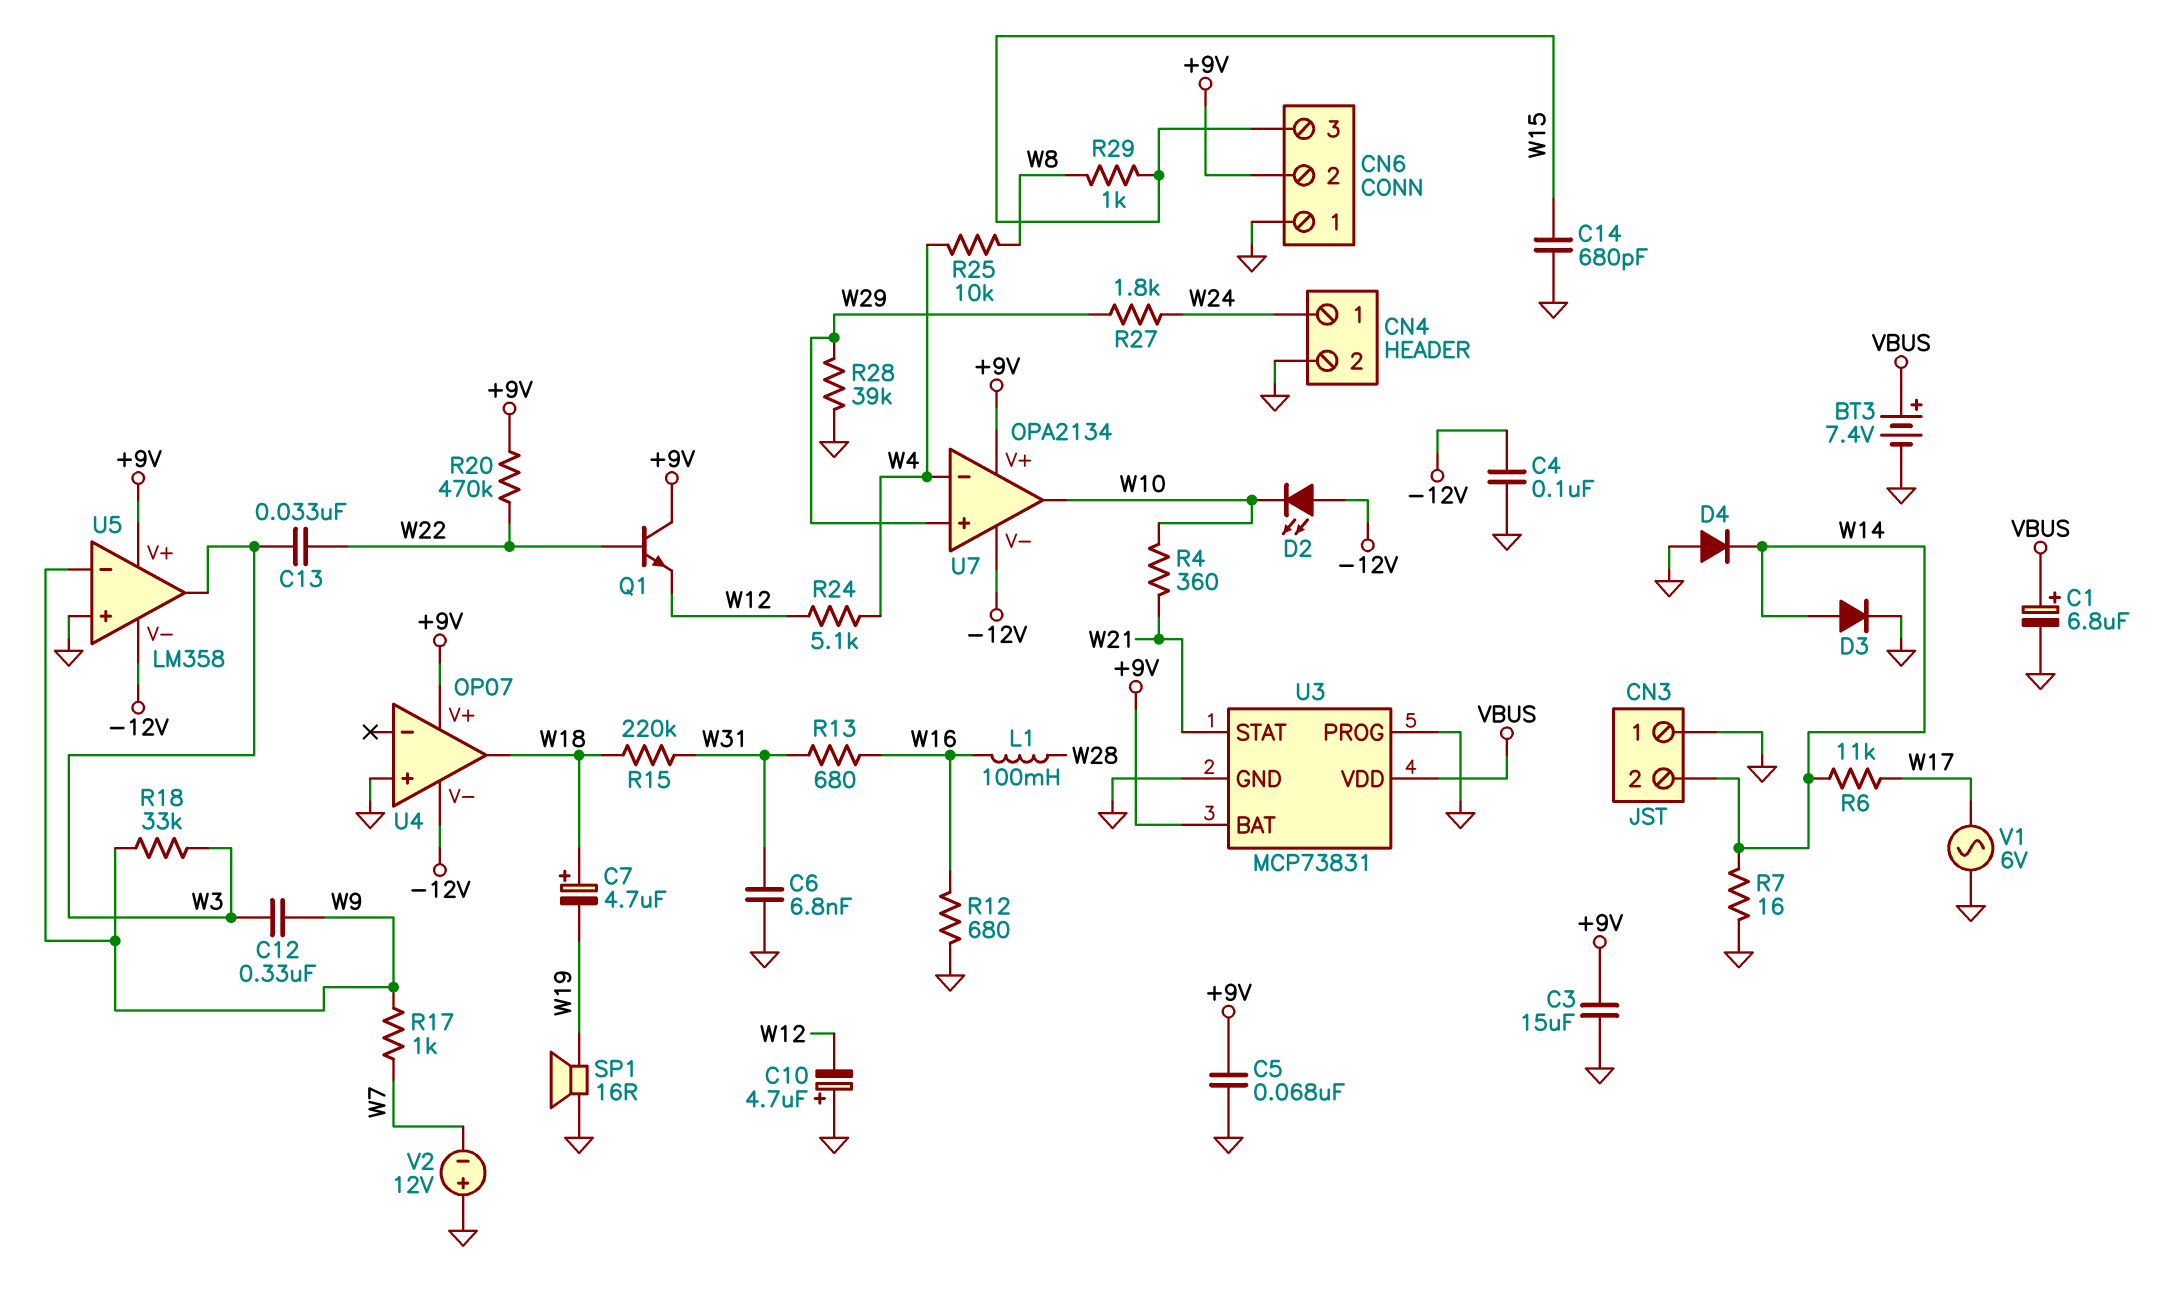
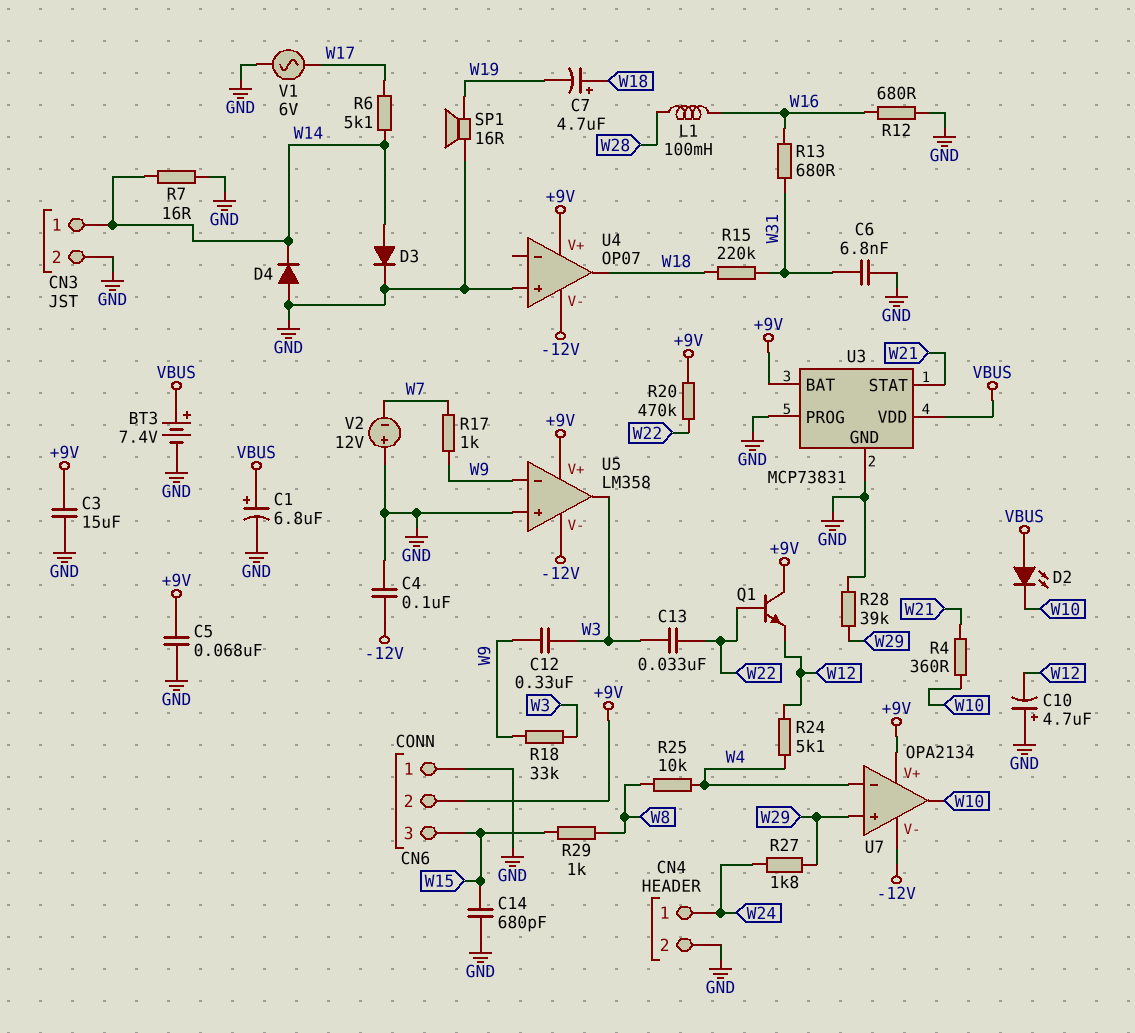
CN3 pin 1: GND -> W14
CN3 pin 2: W14 -> GND
D2: LED (A -12V, K W10) -> LED (A VBUS, K W10)
R6: 11k (W14, W17) -> 5.1k (W14, W17)

